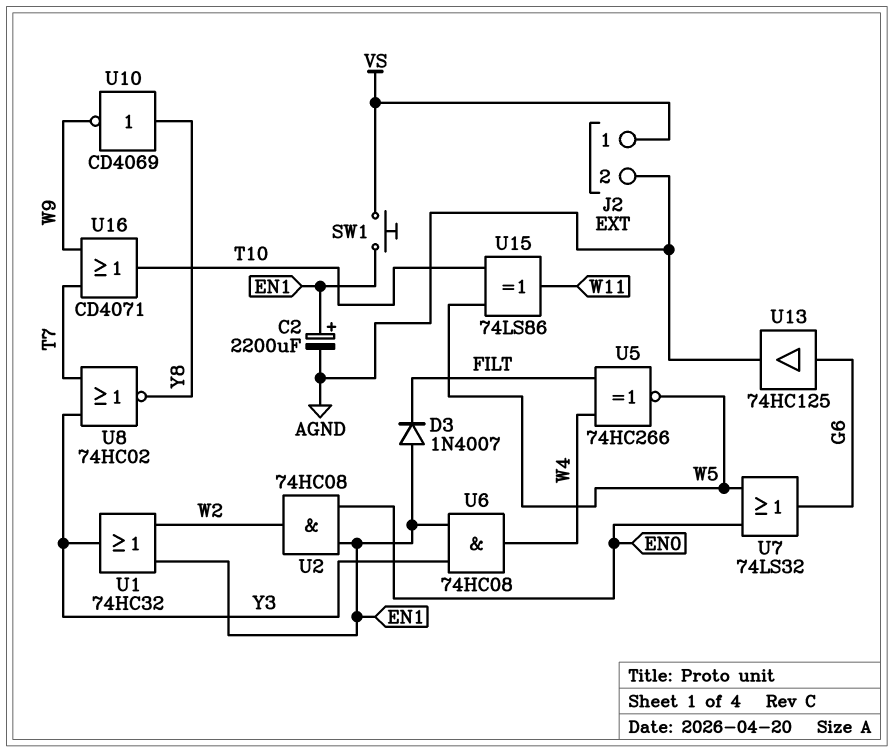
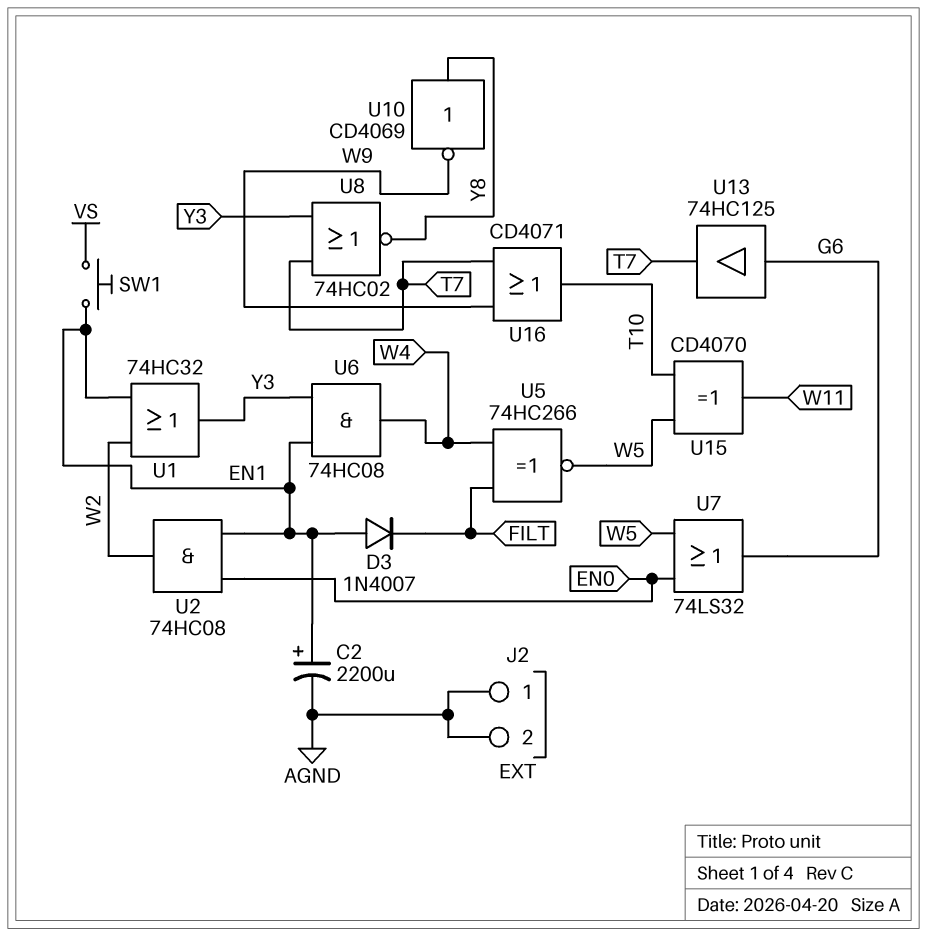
J2 pin 1: VS -> AGND
U13: buffer 74HC125 (in G6, out AGND) -> buffer 74HC125 (in G6, out T7)
U15: XOR 74LS86 (in T10, in W5, out W11) -> XOR CD4070 (in T10, in W5, out W11)

